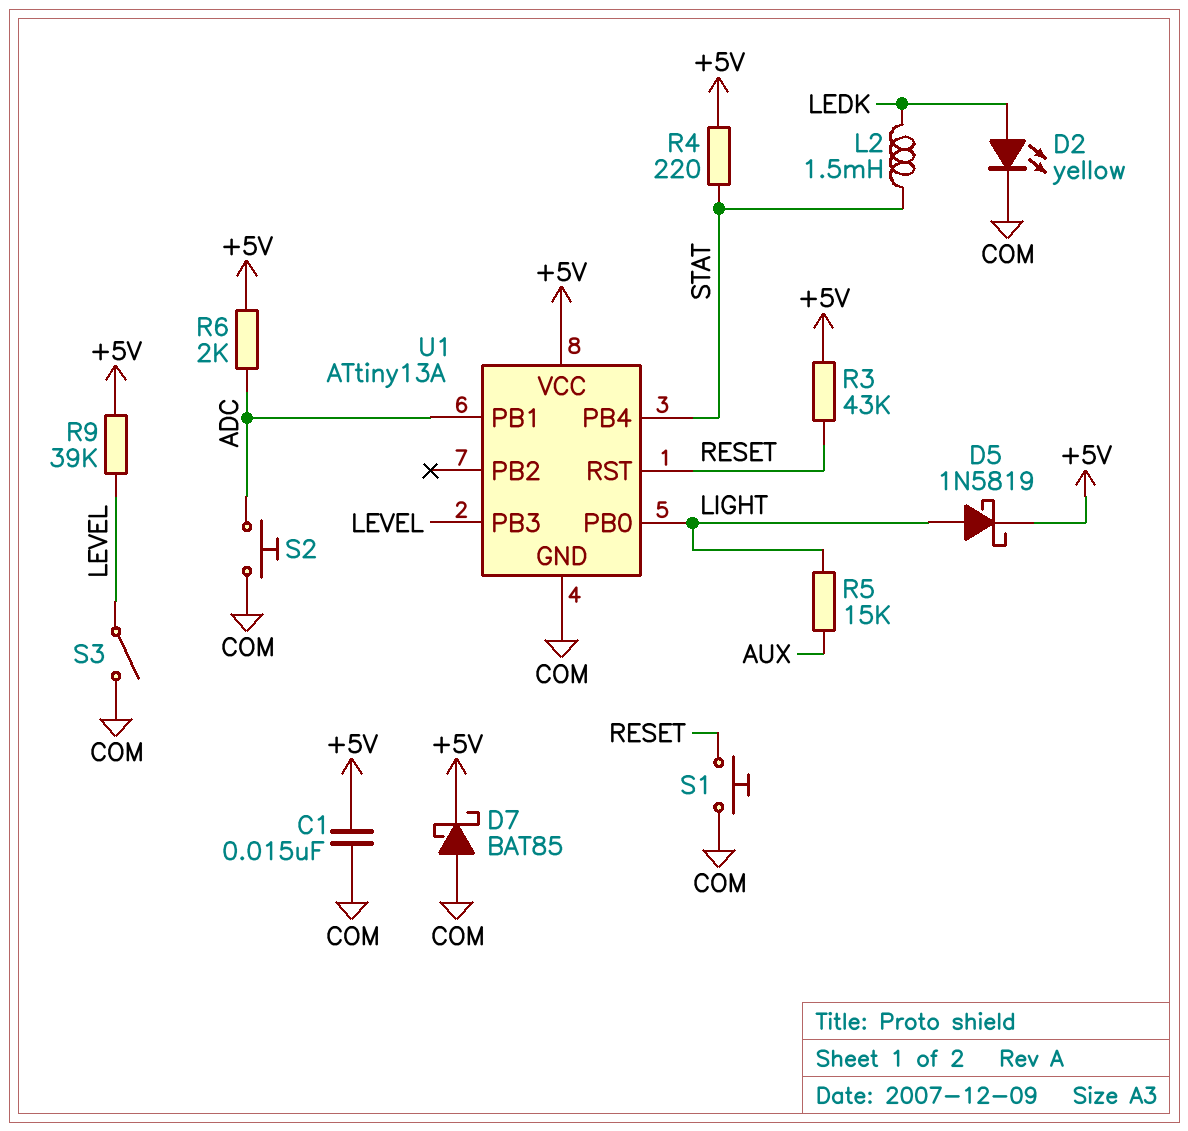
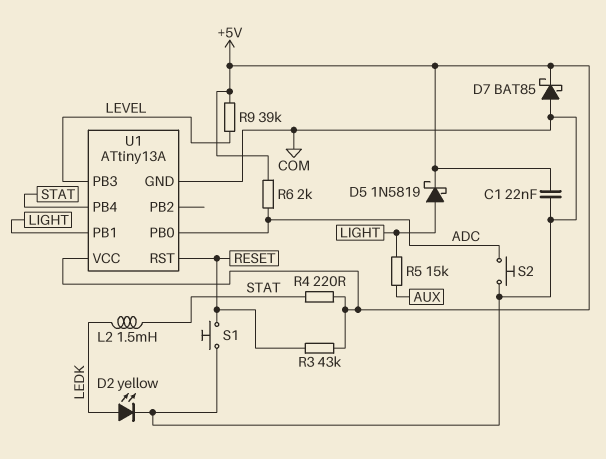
C1: 15nF (+5V, COM) -> 22nF (+5V, COM)
S3: switch (COM, LEVEL) -> none
U1 pin PB0: LIGHT -> ADC
U1 pin PB1: ADC -> LIGHT

